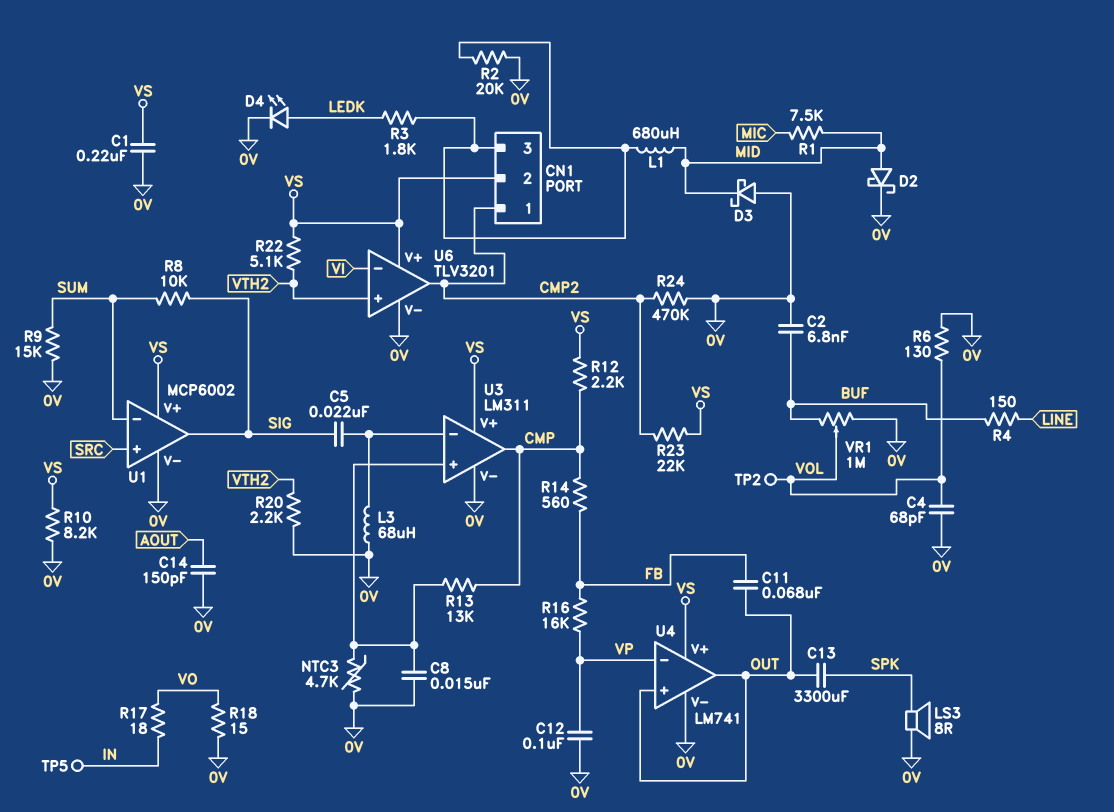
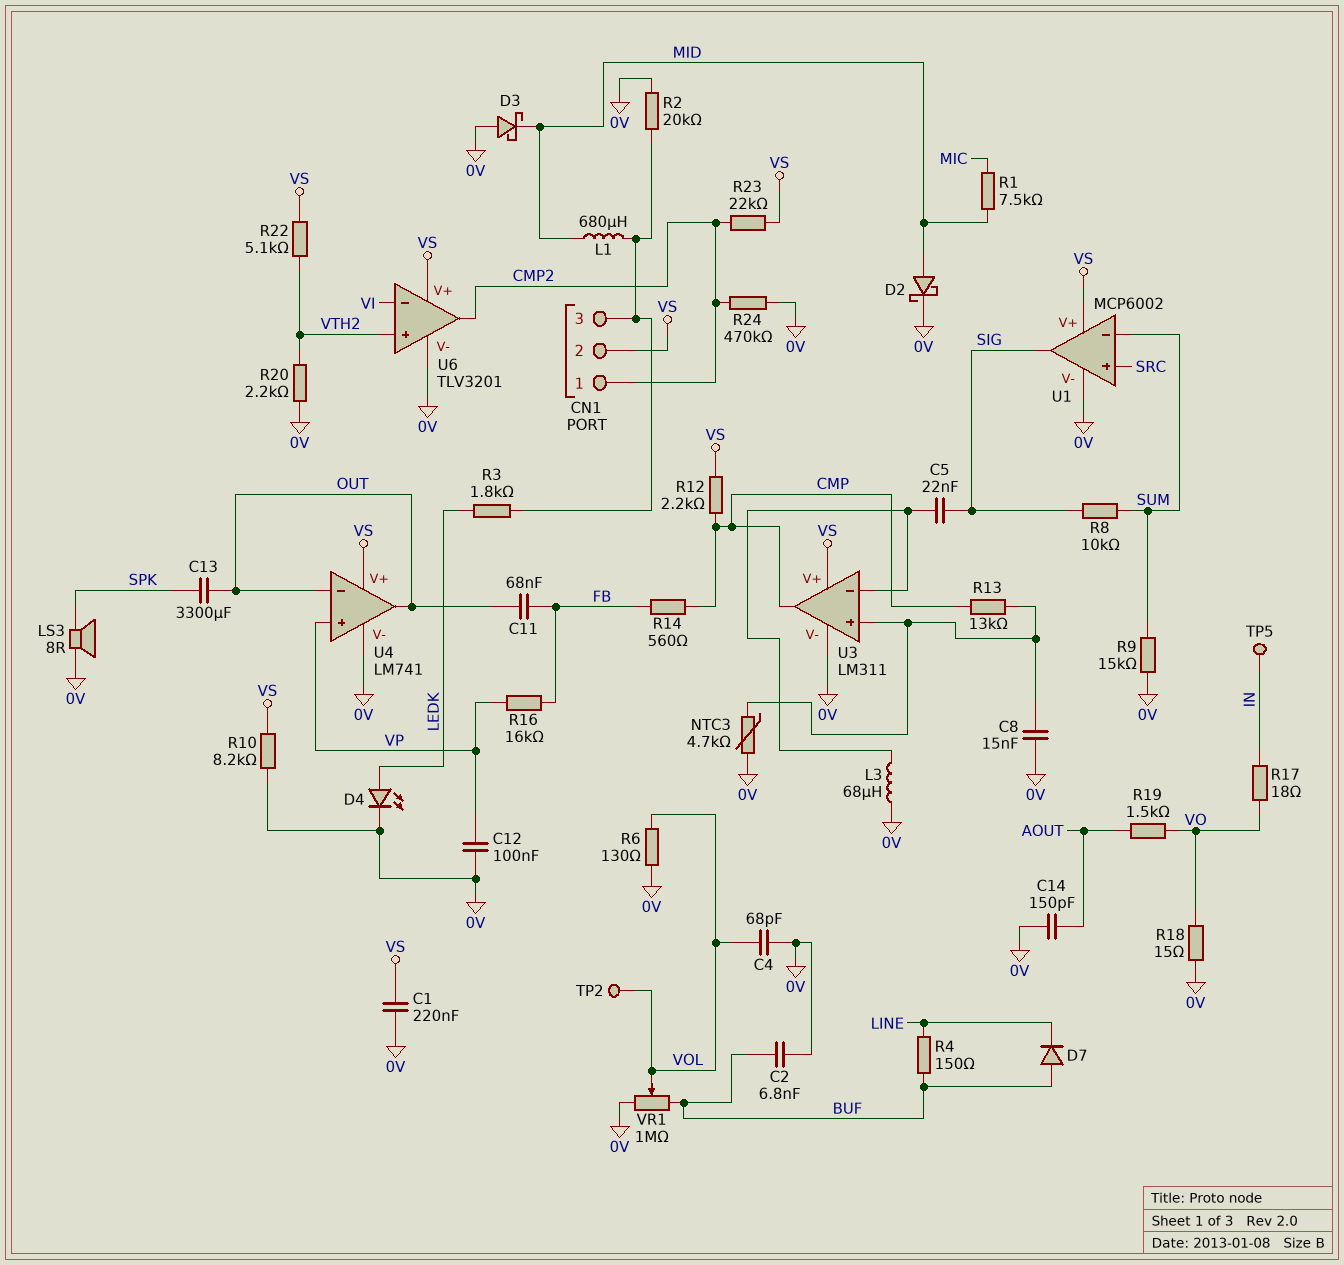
D7: none -> diode (A BUF, K LINE)
R19: none -> 1.5k (AOUT, VO)
U4 pin in+: OUT -> VP
U4 pin in-: VP -> OUT

